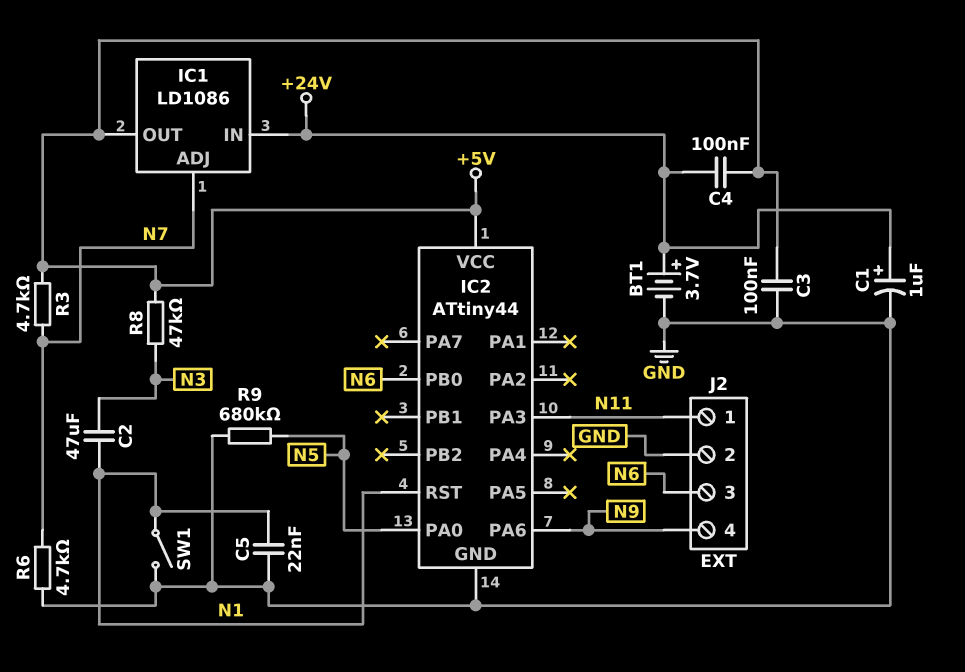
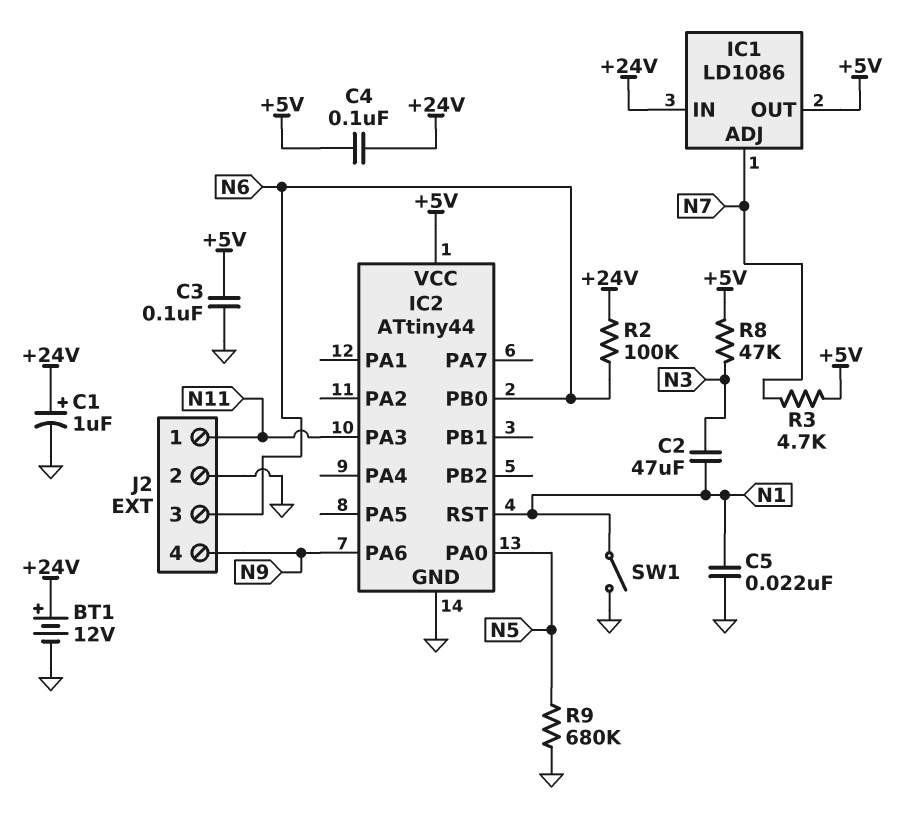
BT1: 3.7V (plus +24V, minus GND) -> 12V (plus +24V, minus GND)
R2: none -> 100k (+24V, N6)
R6: 4.7k (GND, N7) -> none

